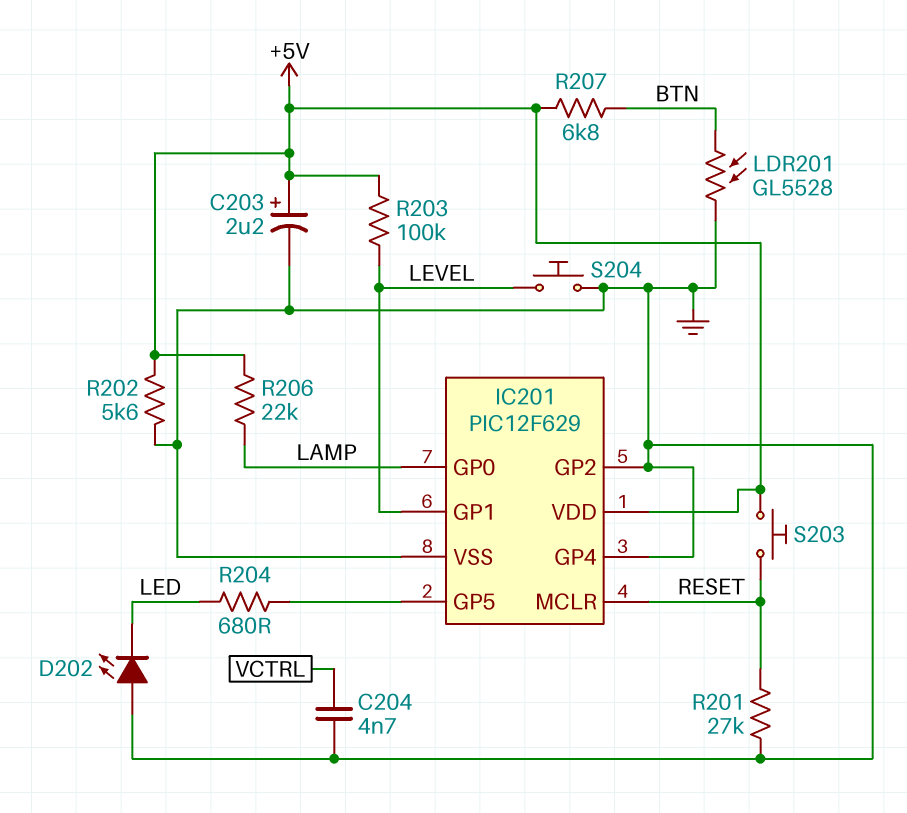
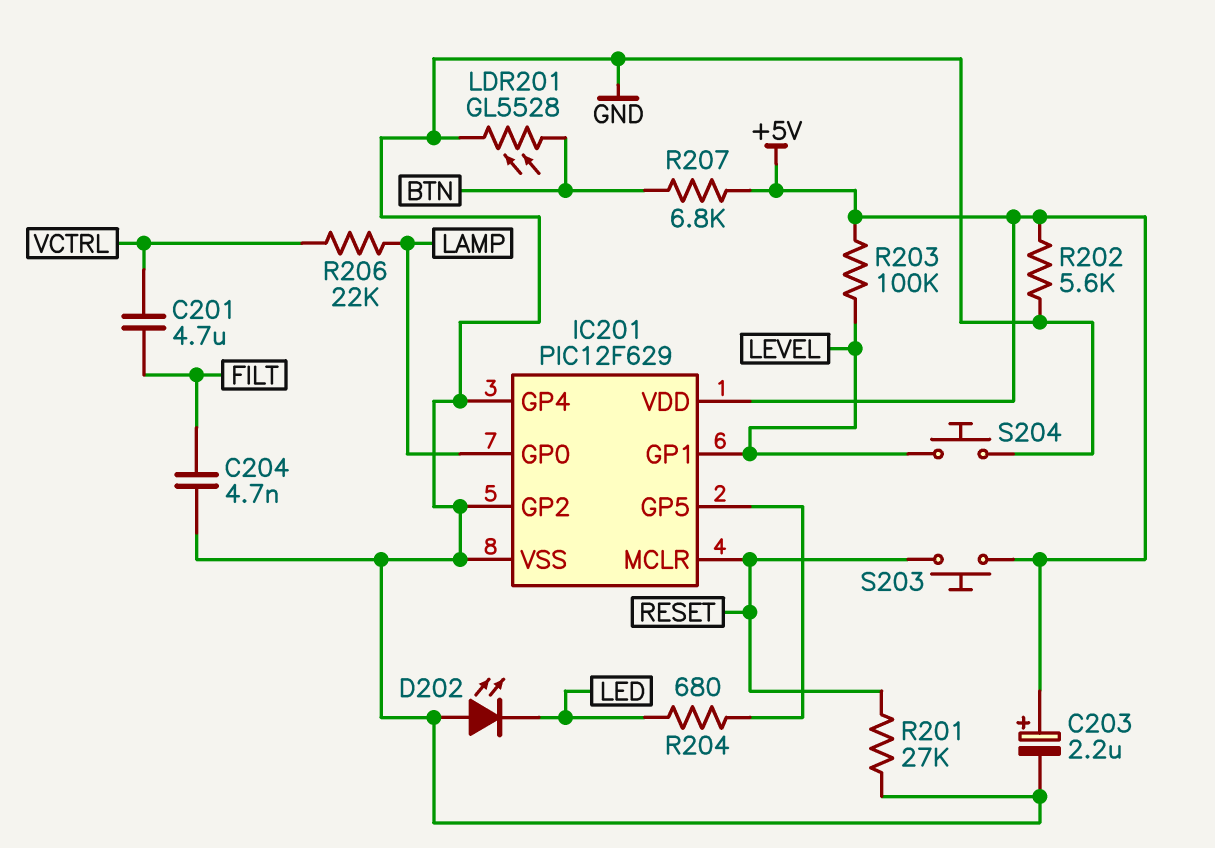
C201: none -> 4.7uF (FILT, VCTRL)
C204: 4.7nF (GND, VCTRL) -> 4.7nF (FILT, GND)
R206: 22k (+5V, LAMP) -> 22k (LAMP, VCTRL)

